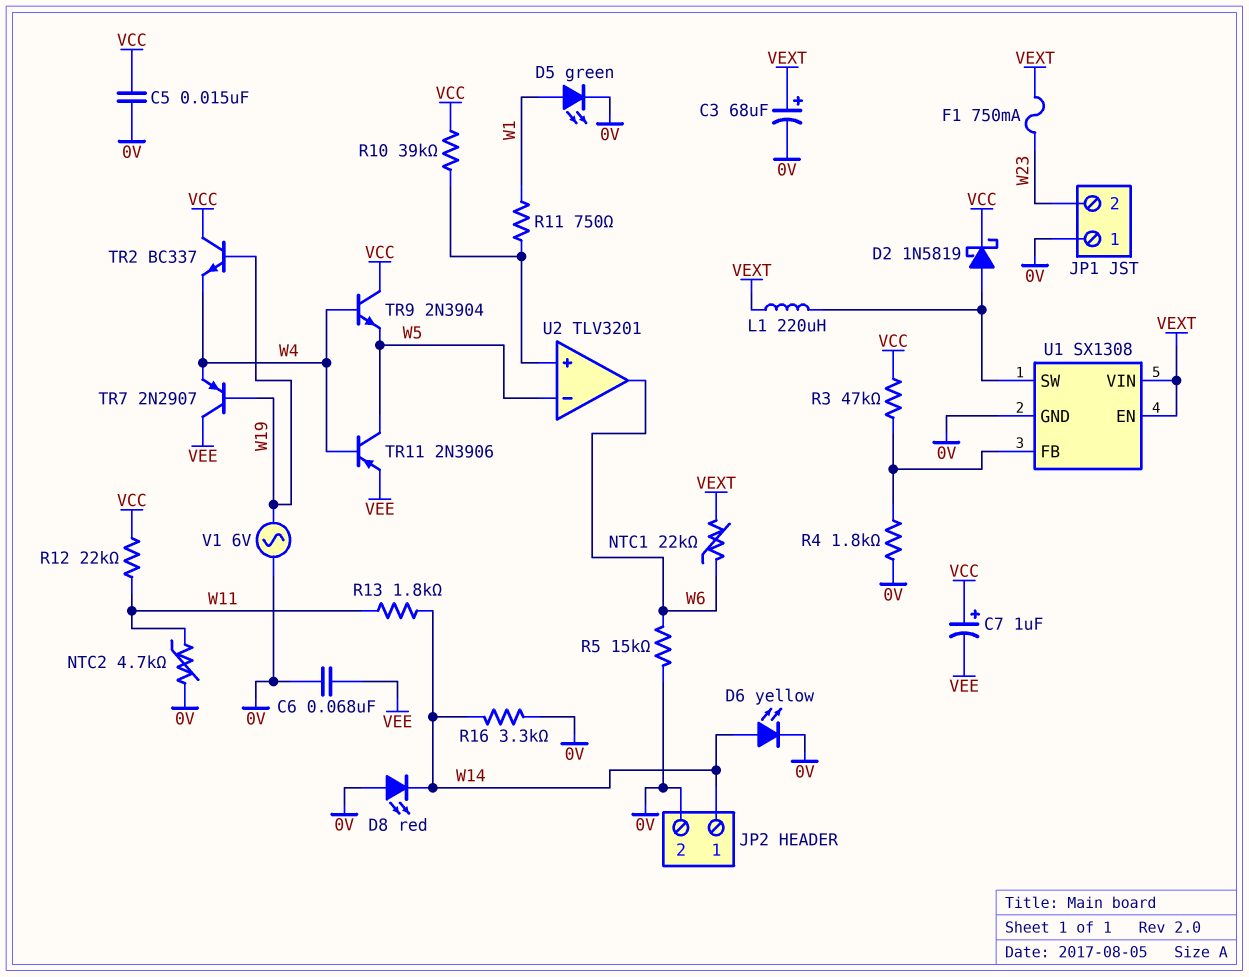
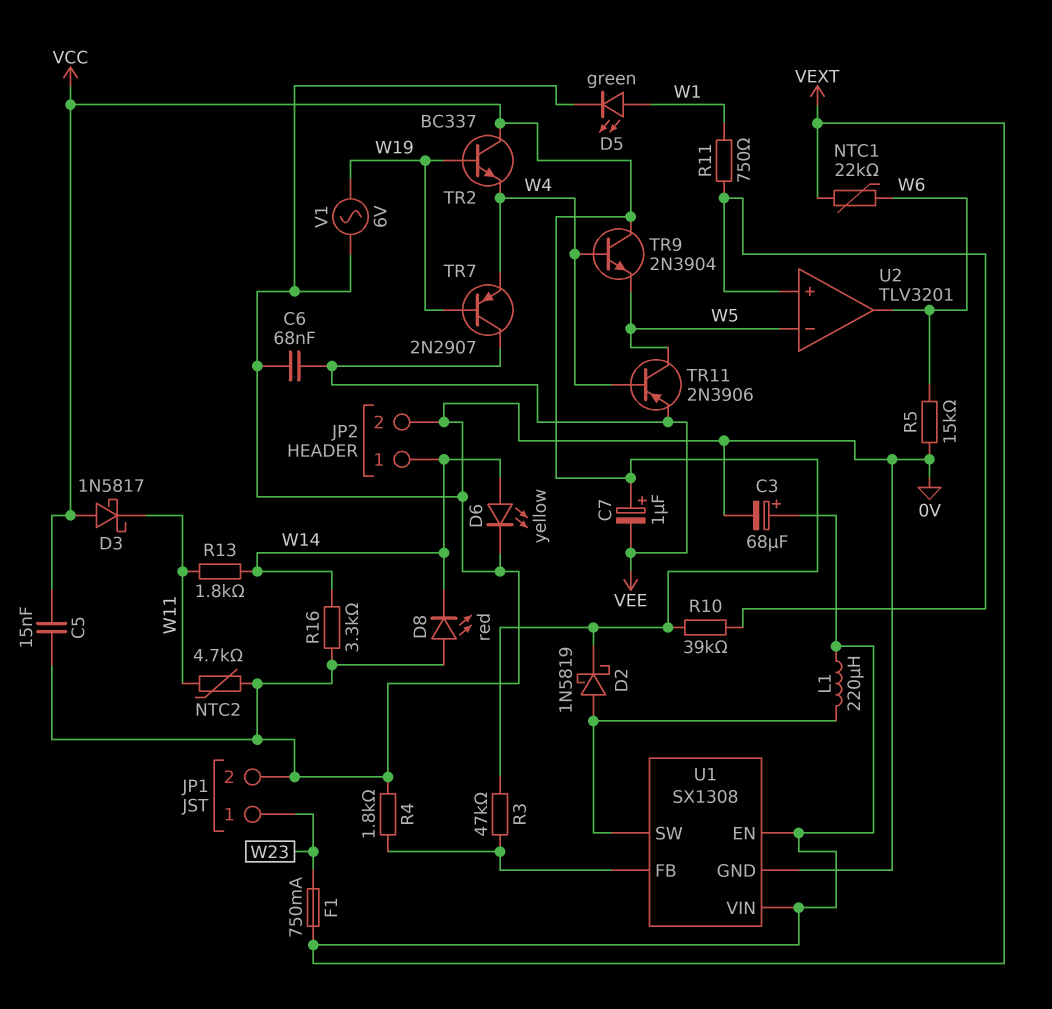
D3: none -> schottky 1N5817 (A VCC, K W11)
JP1 pin 1: 0V -> W23
JP1 pin 2: W23 -> 0V
R12: 22k (VCC, W11) -> none

